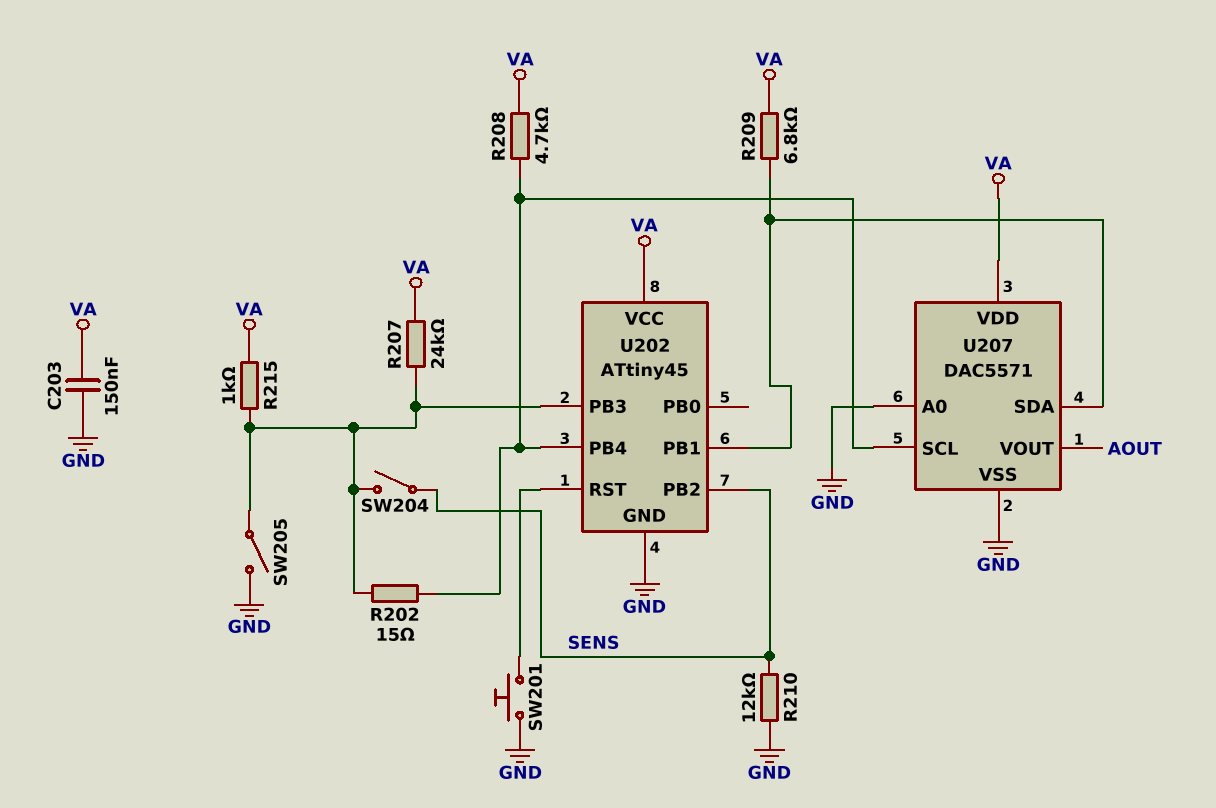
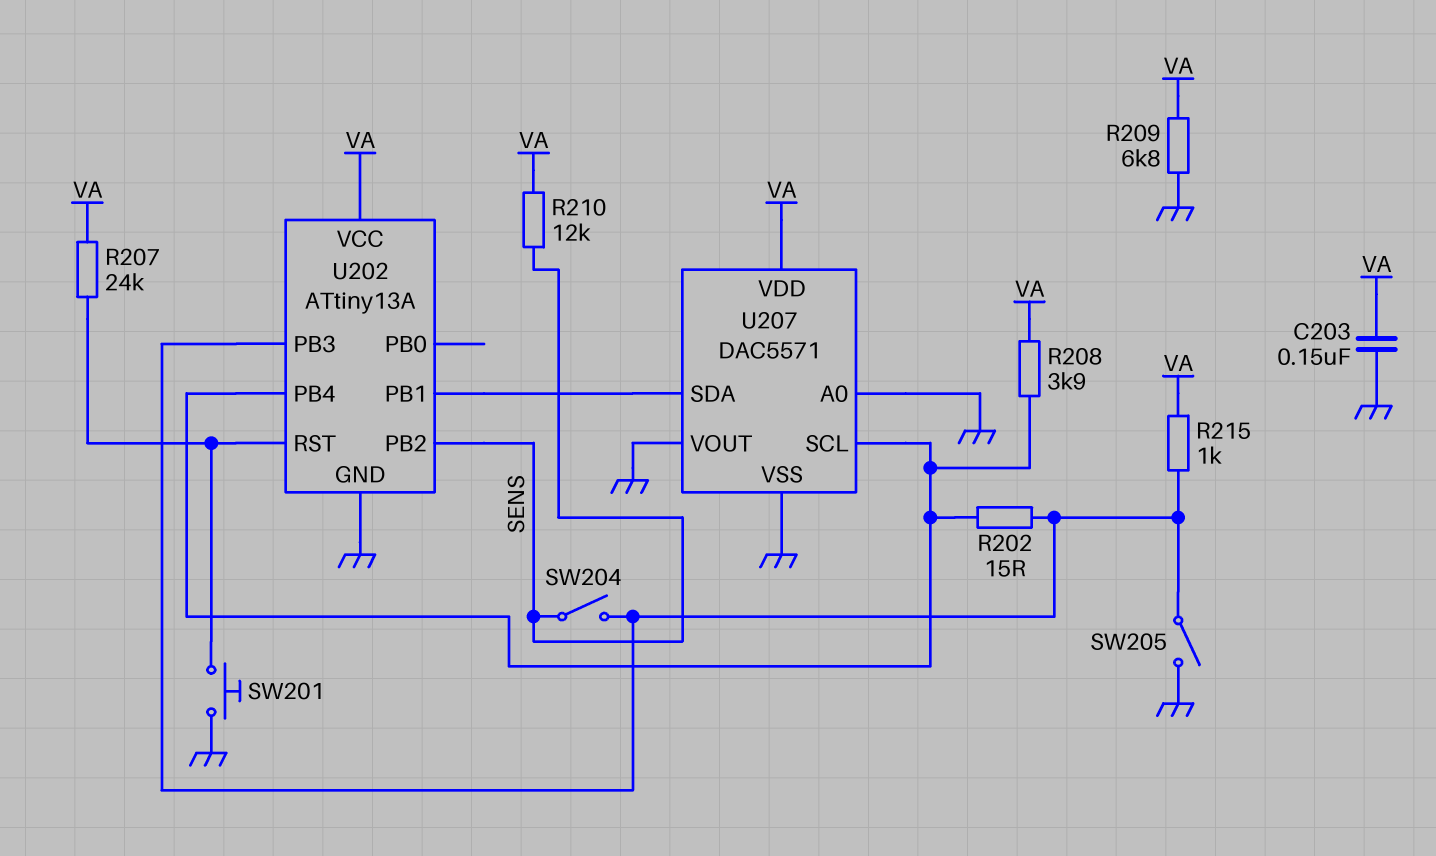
R207: 24k (U202/PB3, VA) -> 24k (U202/RST, VA)
R208: 4.7k (U202/PB4, VA) -> 3.9k (U202/PB4, VA)
R209: 6.8k (U202/PB1, VA) -> 6.8k (GND, VA)
R210: 12k (GND, SENS) -> 12k (SENS, VA)
U202: ATtiny45 -> ATtiny13A
U207 pin VOUT: AOUT -> GND

